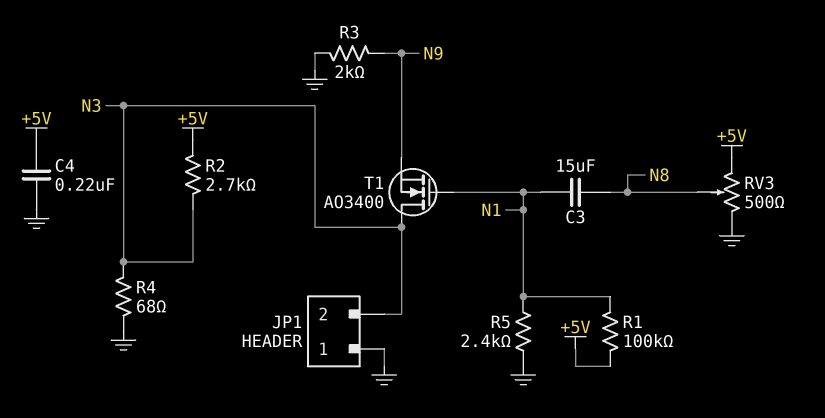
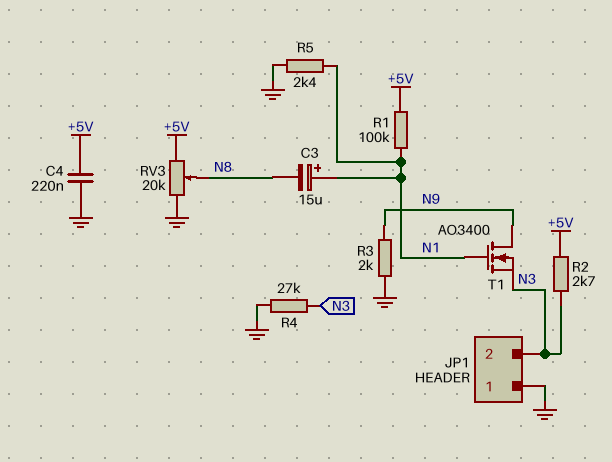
C3: 15uF (N1, N8) -> 15uF (plus N1, minus N8)
R4: 68 (GND, N3) -> 27k (GND, N3)
RV3: 500 (+5V, GND, wiper N8) -> 20k (+5V, GND, wiper N8)
T1: NMOS AO3400 (G N1, D N3, S N9) -> NMOS AO3400 (G N1, D N9, S N3)

